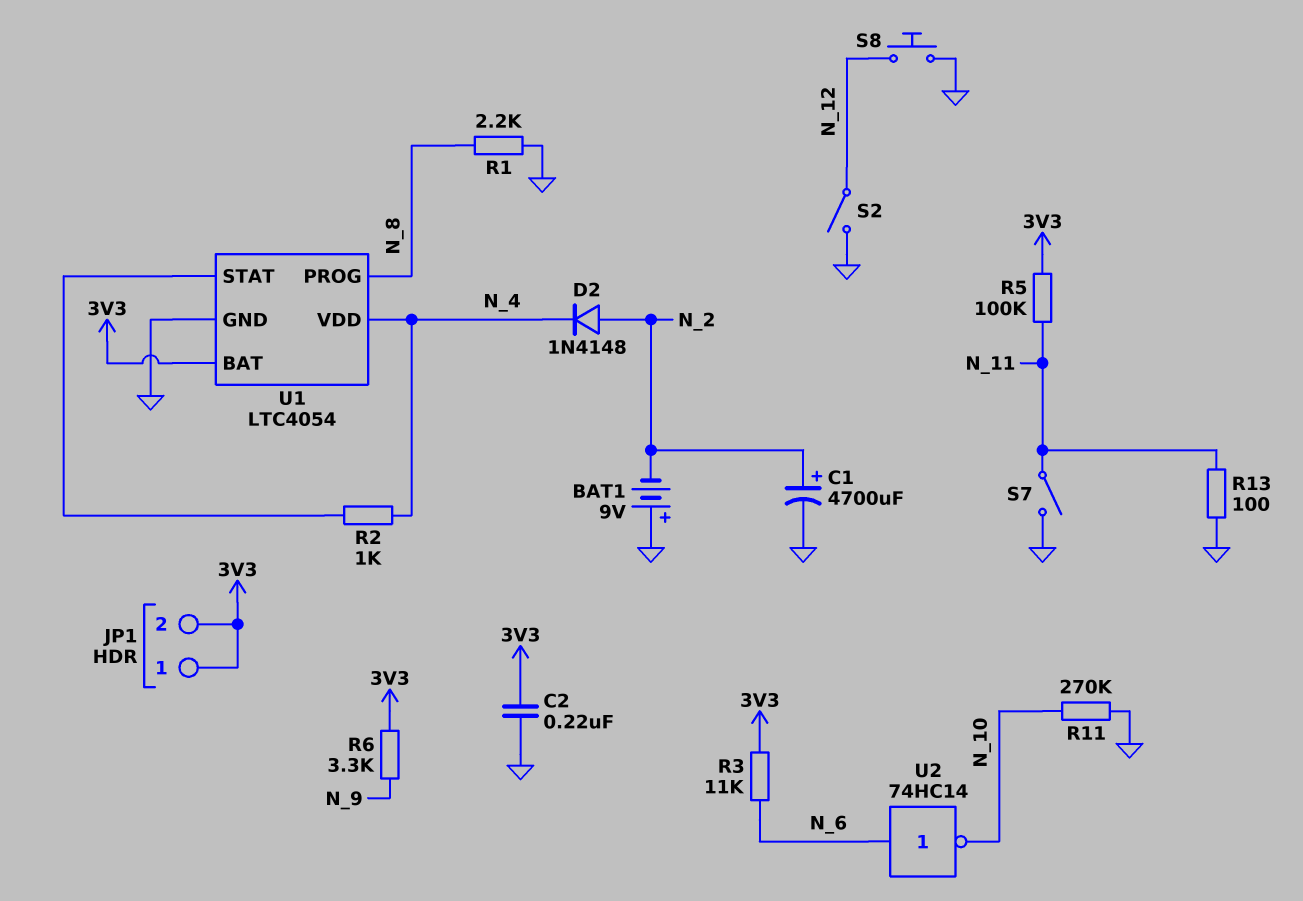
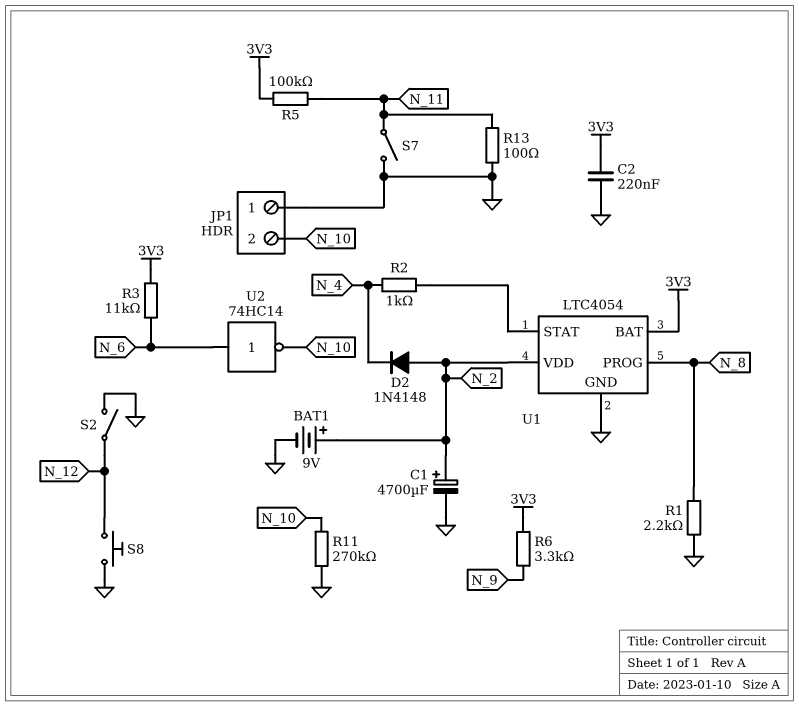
BAT1: 9V (plus GND, minus N_2) -> 9V (plus N_2, minus GND)
JP1 pin 1: 3V3 -> GND
JP1 pin 2: 3V3 -> N_10
U1 pin VDD: N_4 -> N_2

